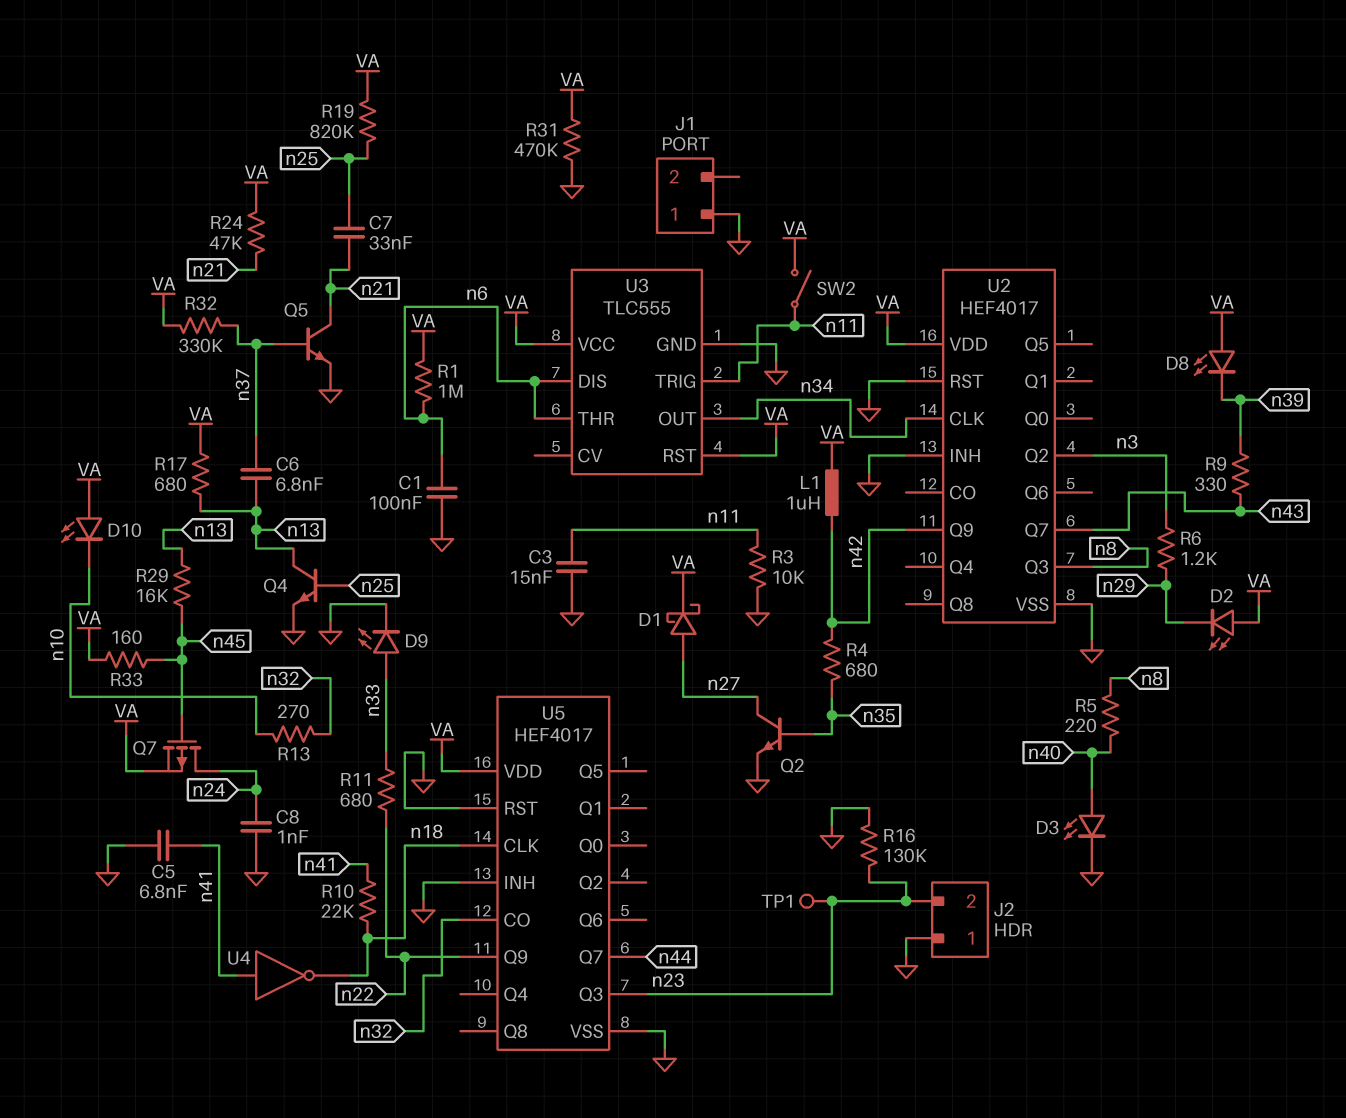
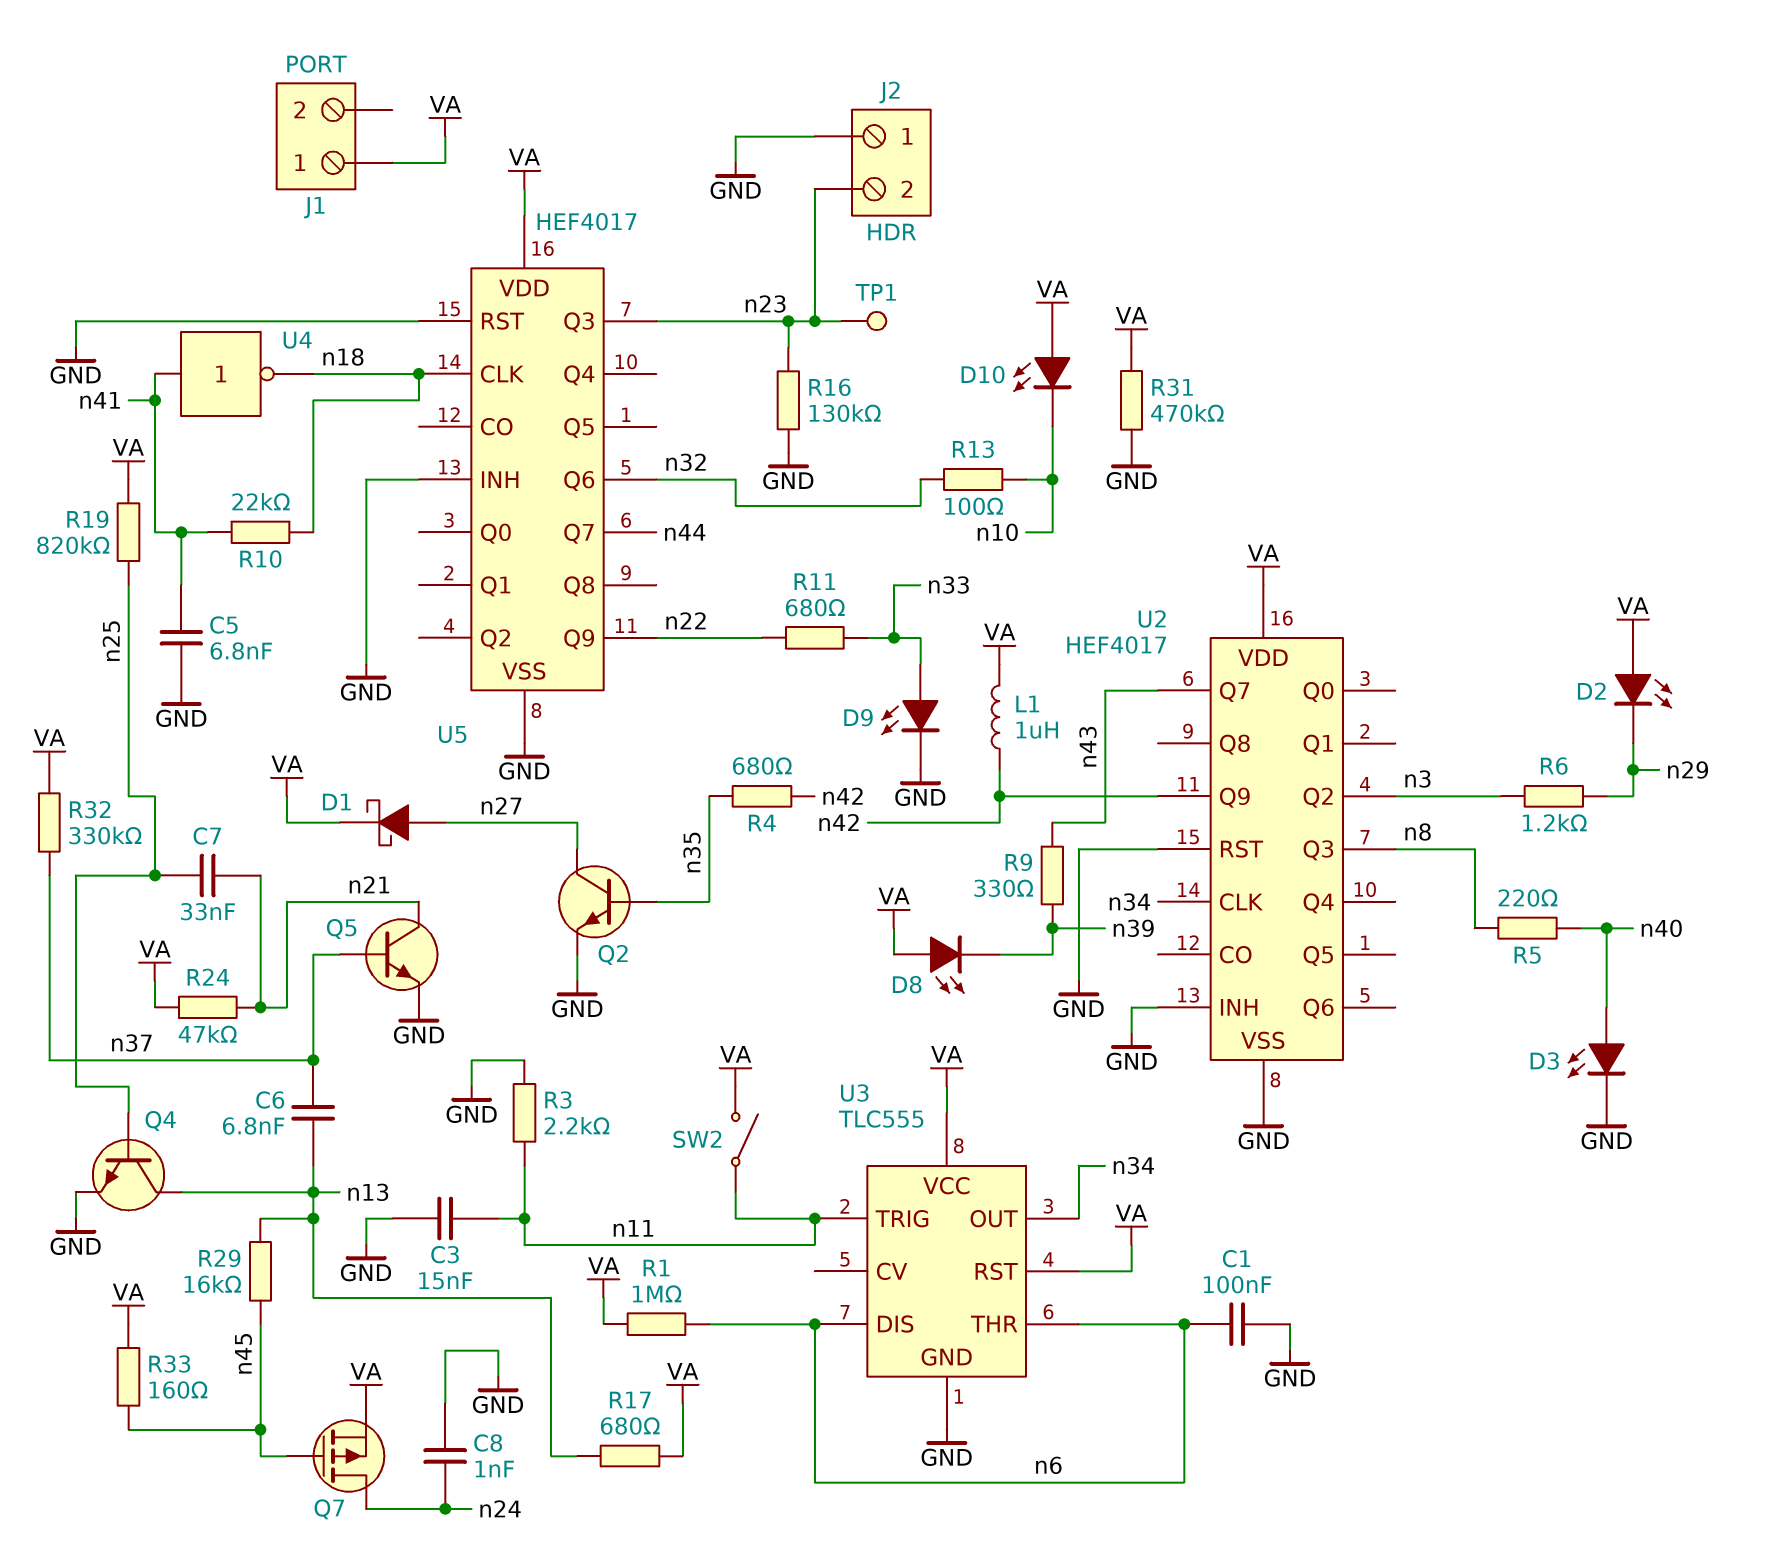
J1 pin 1: GND -> VA
R3: 10k (GND, n11) -> 2.2k (GND, n11)
R13: 270 (n10, n32) -> 100 (n10, n32)
U5 pin CO: n32 -> none
U5 pin Q6: none -> n32

